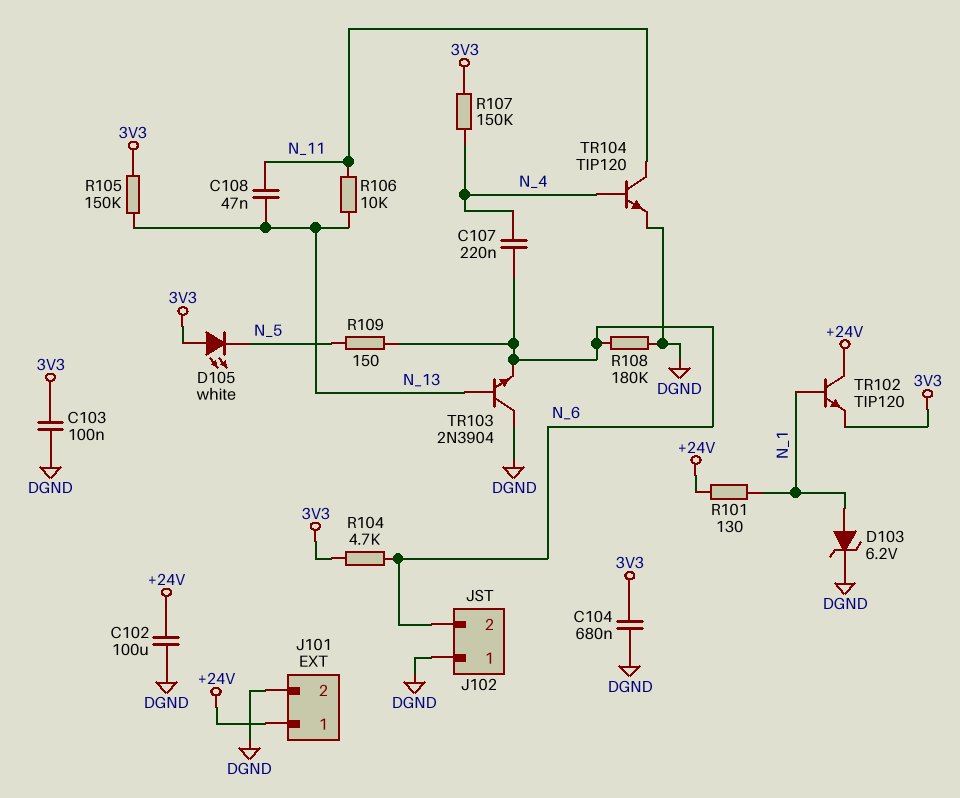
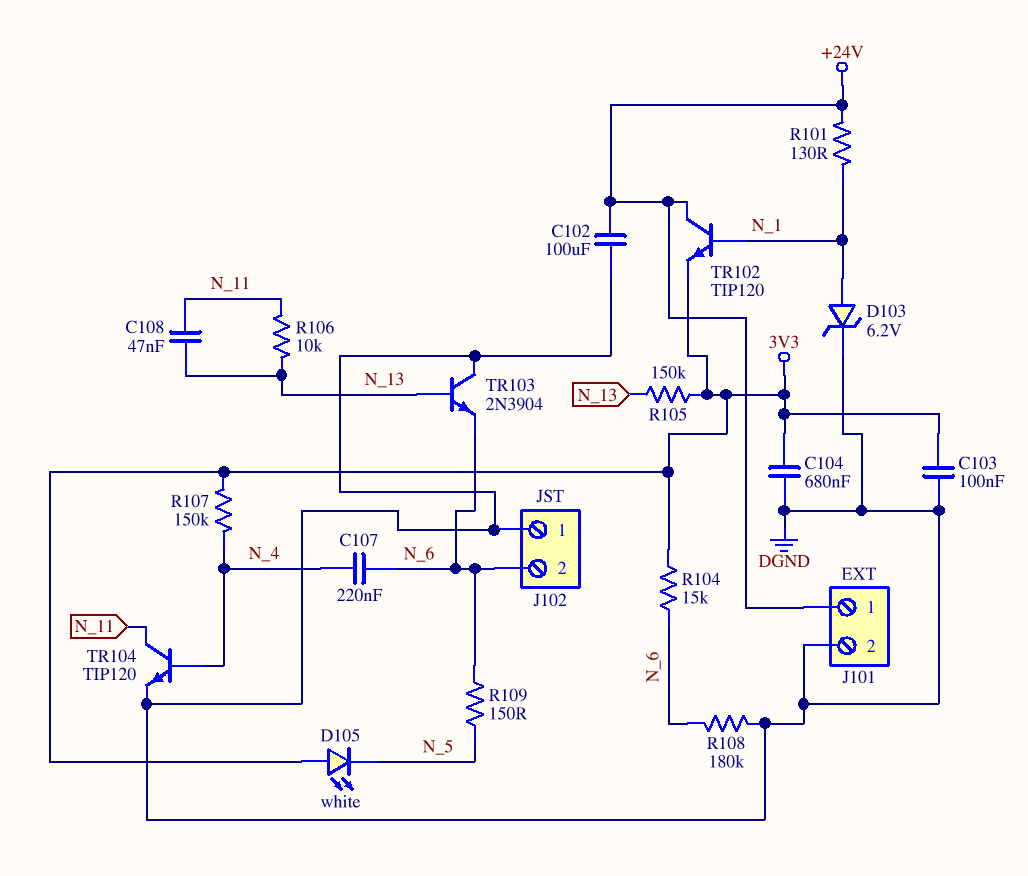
R104: 4.7k (3V3, N_6) -> 15k (3V3, N_6)

